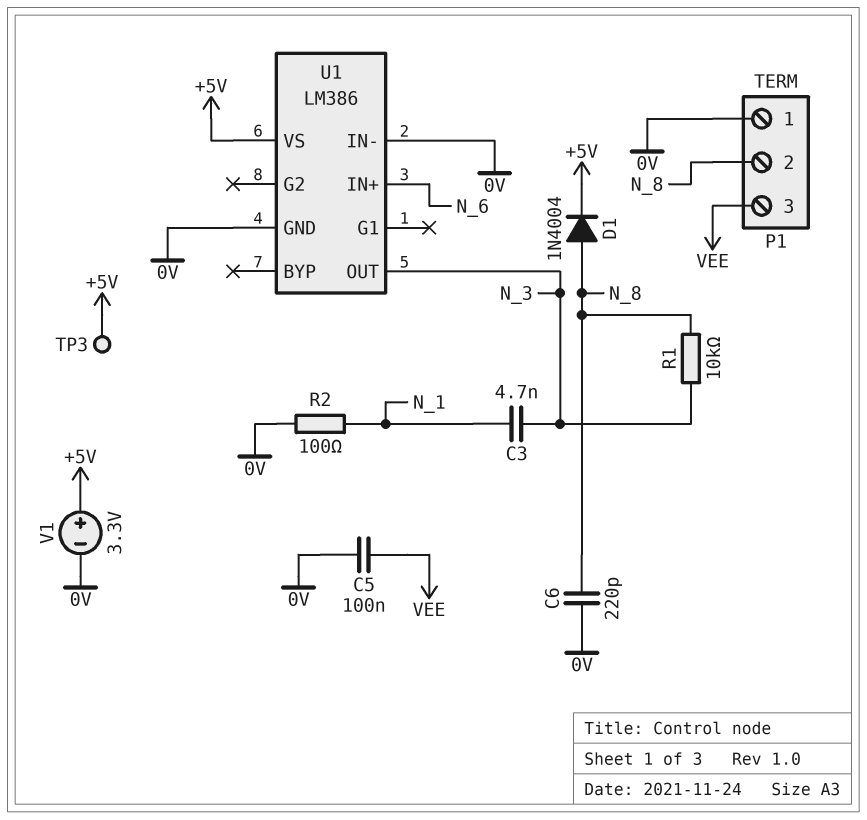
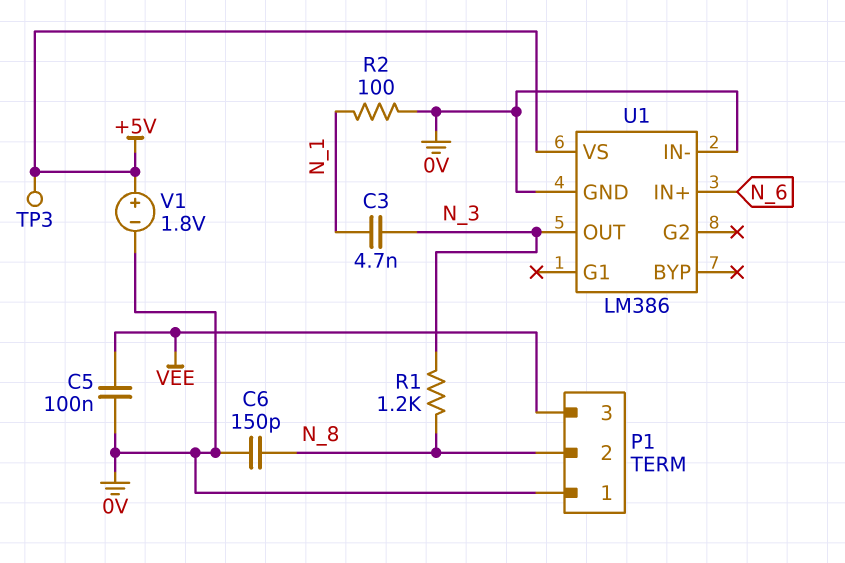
C6: 220pF (0V, N_8) -> 150pF (0V, N_8)
D1: diode 1N4004 (A N_8, K +5V) -> none
R1: 10k (N_3, N_8) -> 1.2k (N_3, N_8)
V1: 3.3V (plus +5V, minus 0V) -> 1.8V (plus +5V, minus 0V)

